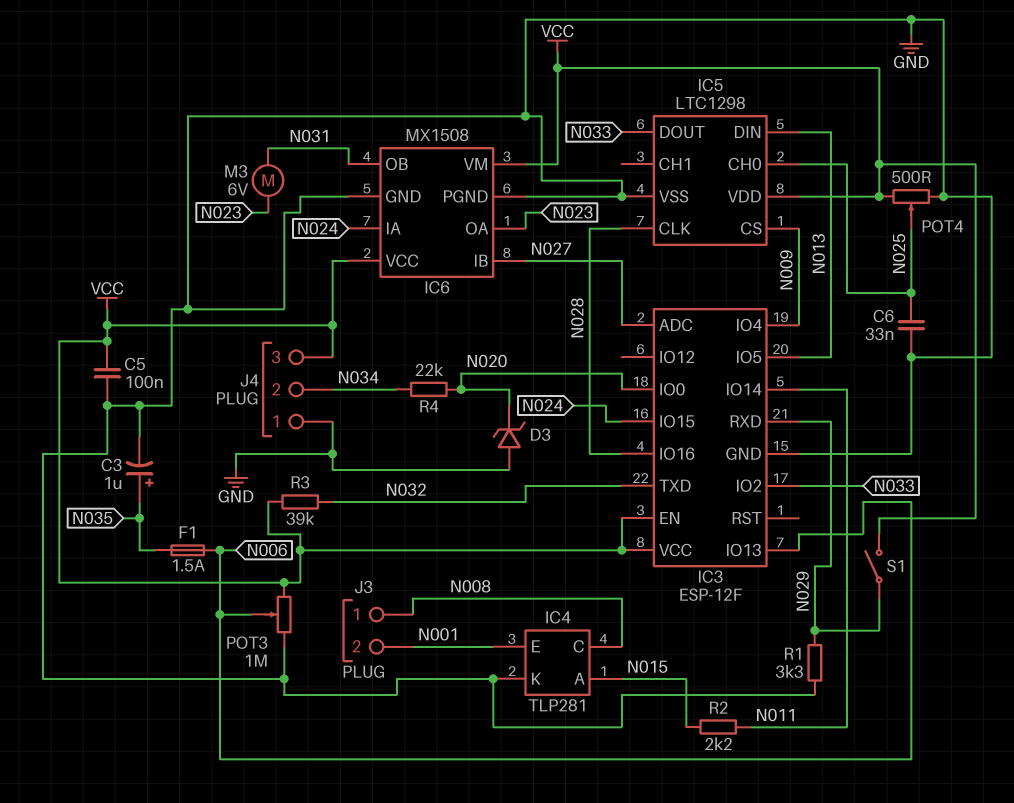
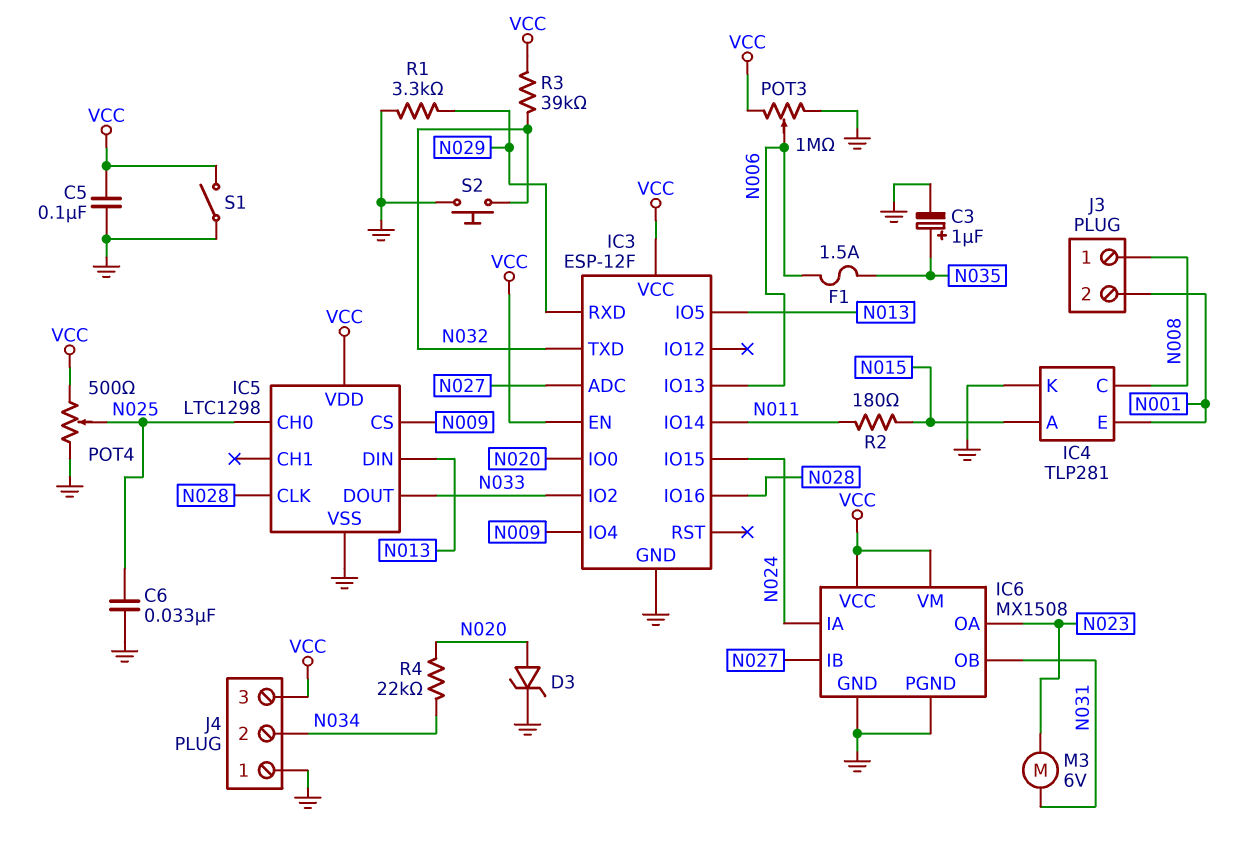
D3: zener (A GND, K N020) -> zener (A N020, K GND)
R2: 2.2k (N011, N015) -> 180 (N011, N015)
S1: switch (N029, VCC) -> switch (GND, VCC)
S2: none -> button (GND, N032)

